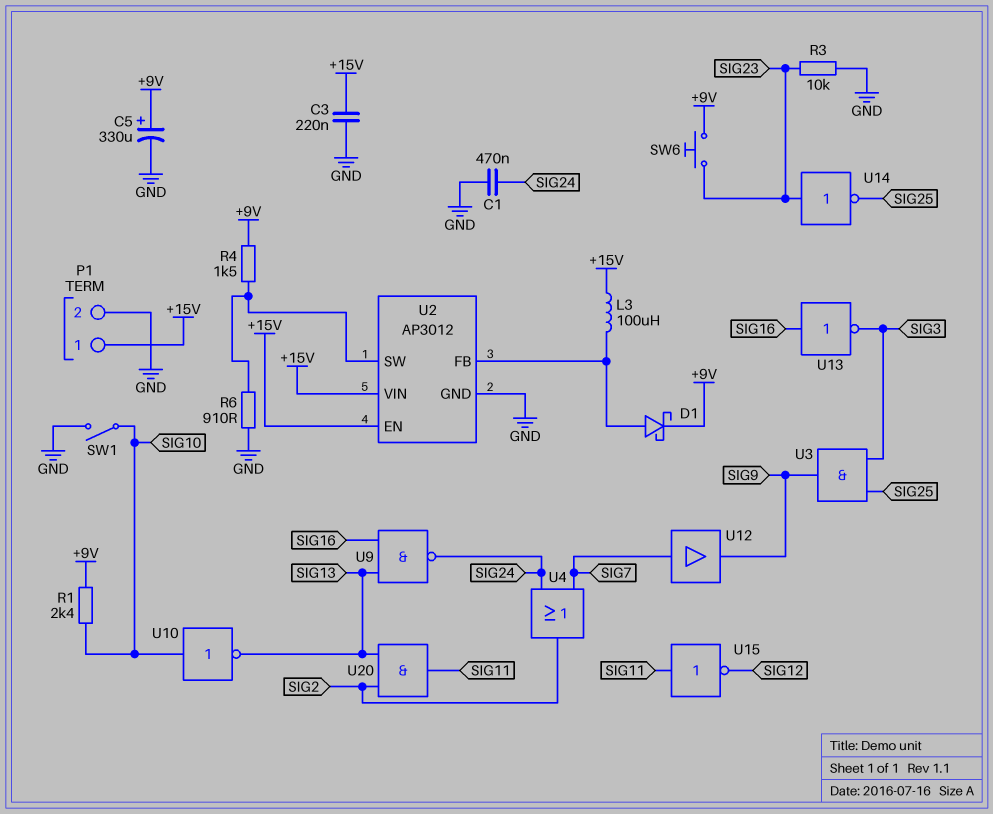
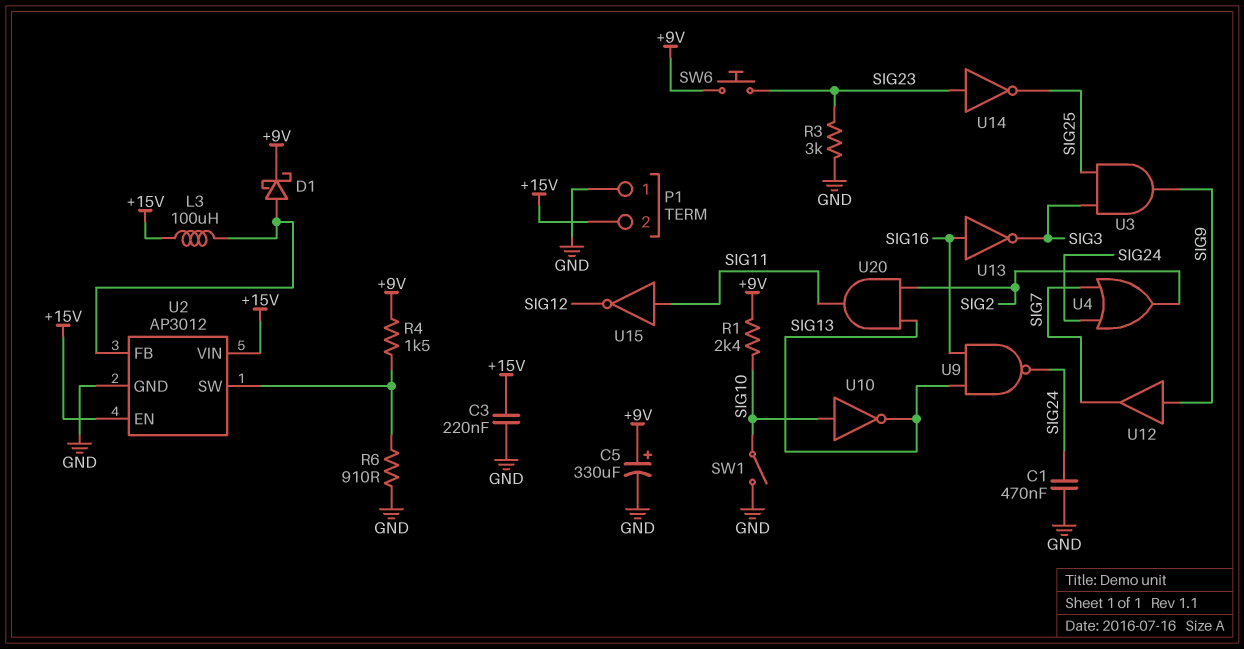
P1 pin 1: +15V -> GND
P1 pin 2: GND -> +15V
R3: 10k (GND, SIG23) -> 3k (GND, SIG23)
U12: buffer (in SIG7, out SIG9) -> buffer (in SIG9, out SIG7)

